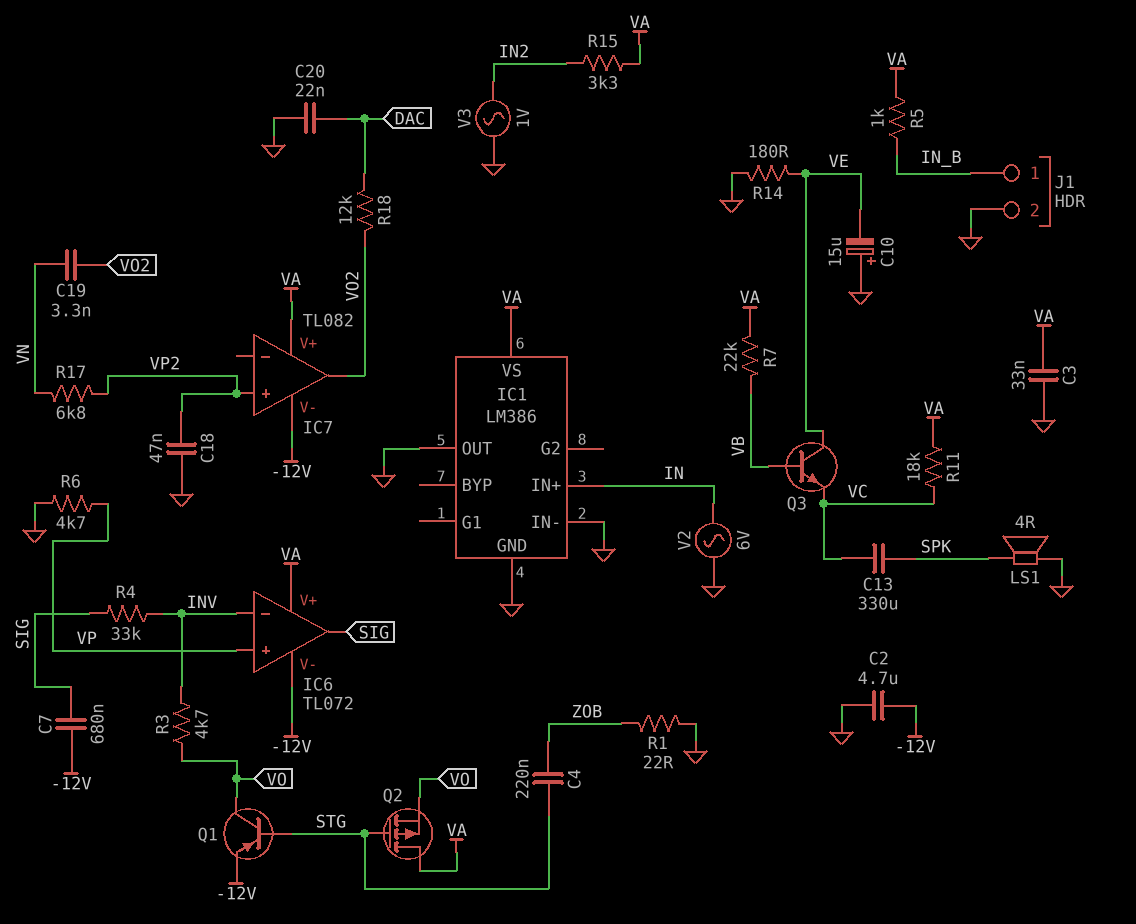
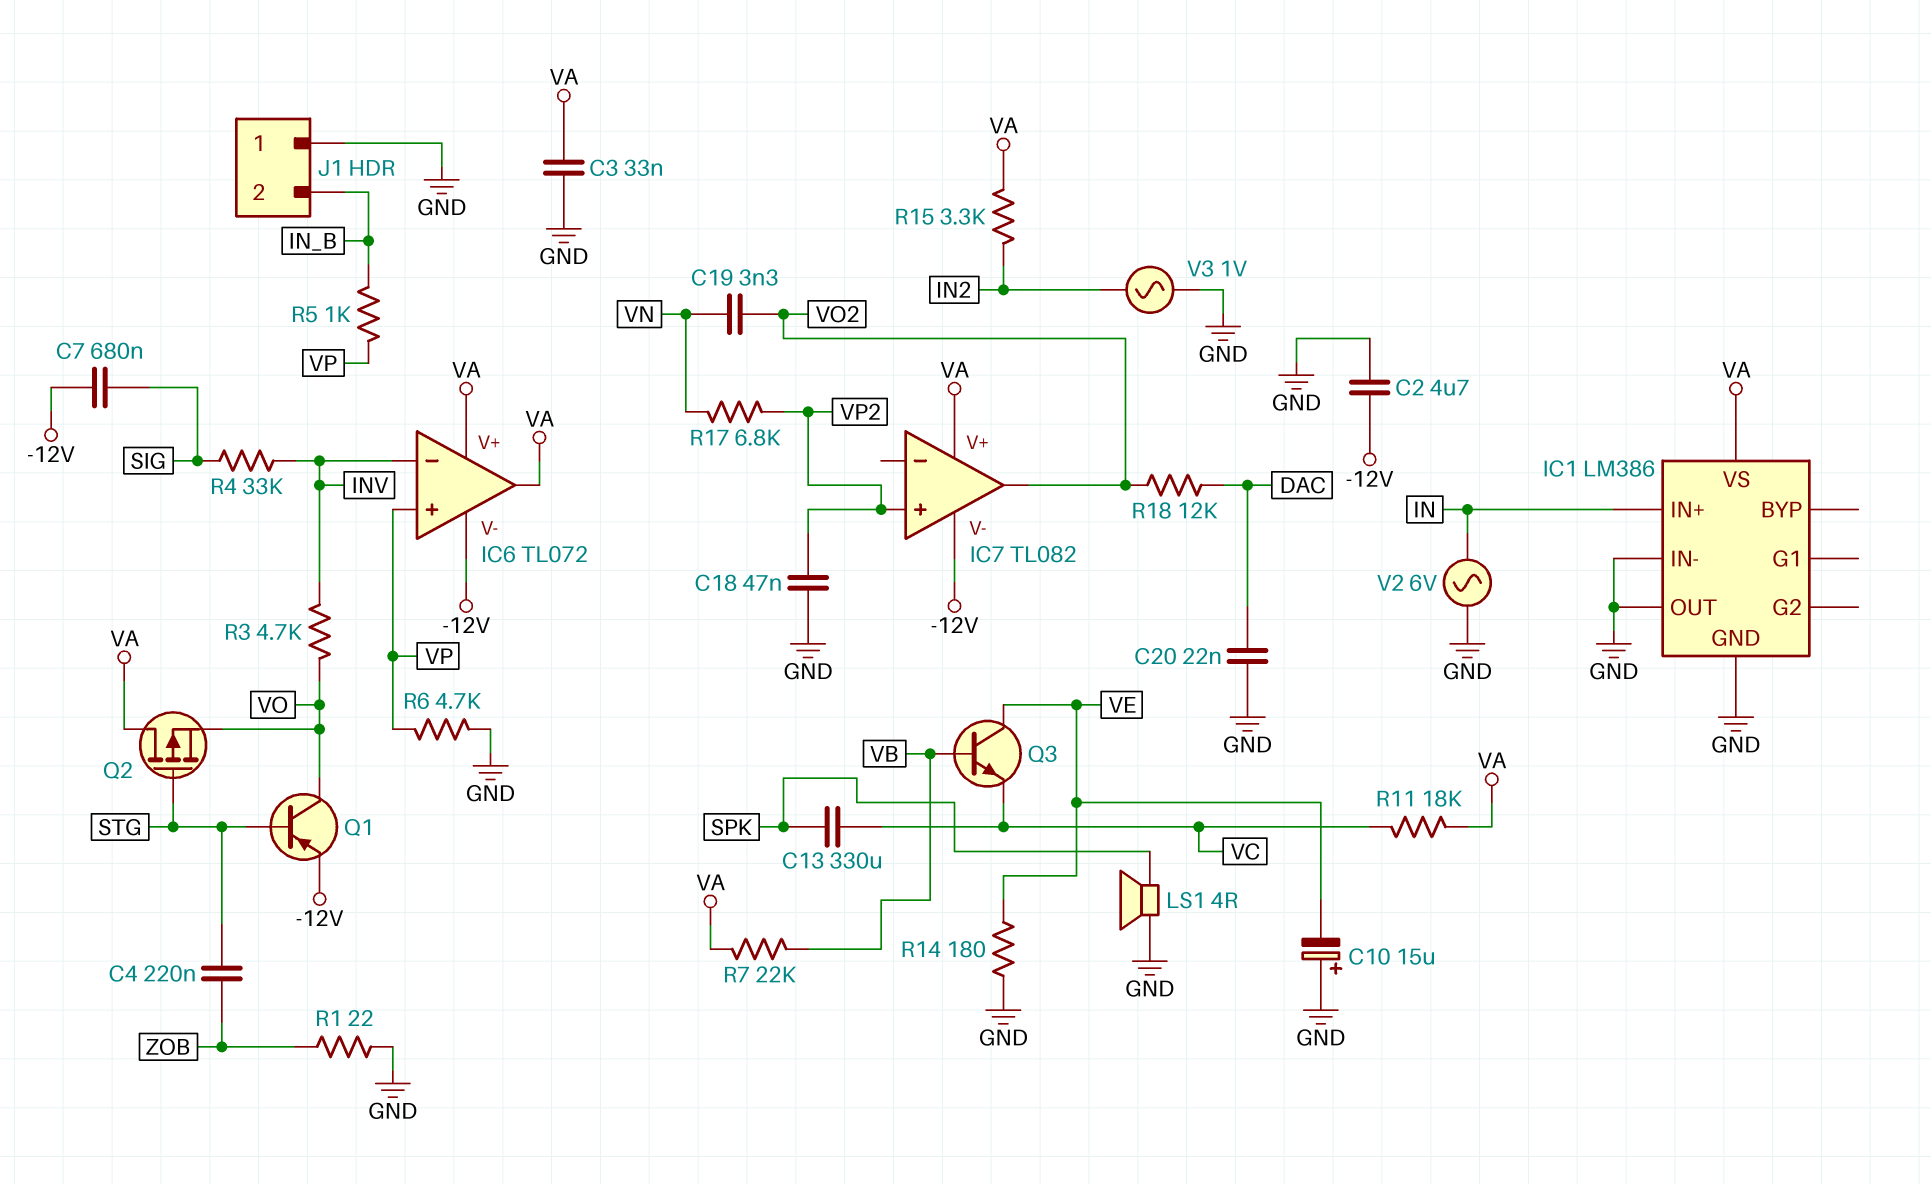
IC6 pin out: SIG -> VA
J1 pin 1: IN_B -> GND
J1 pin 2: GND -> IN_B
R5: 1k (IN_B, VA) -> 1k (IN_B, VP)

